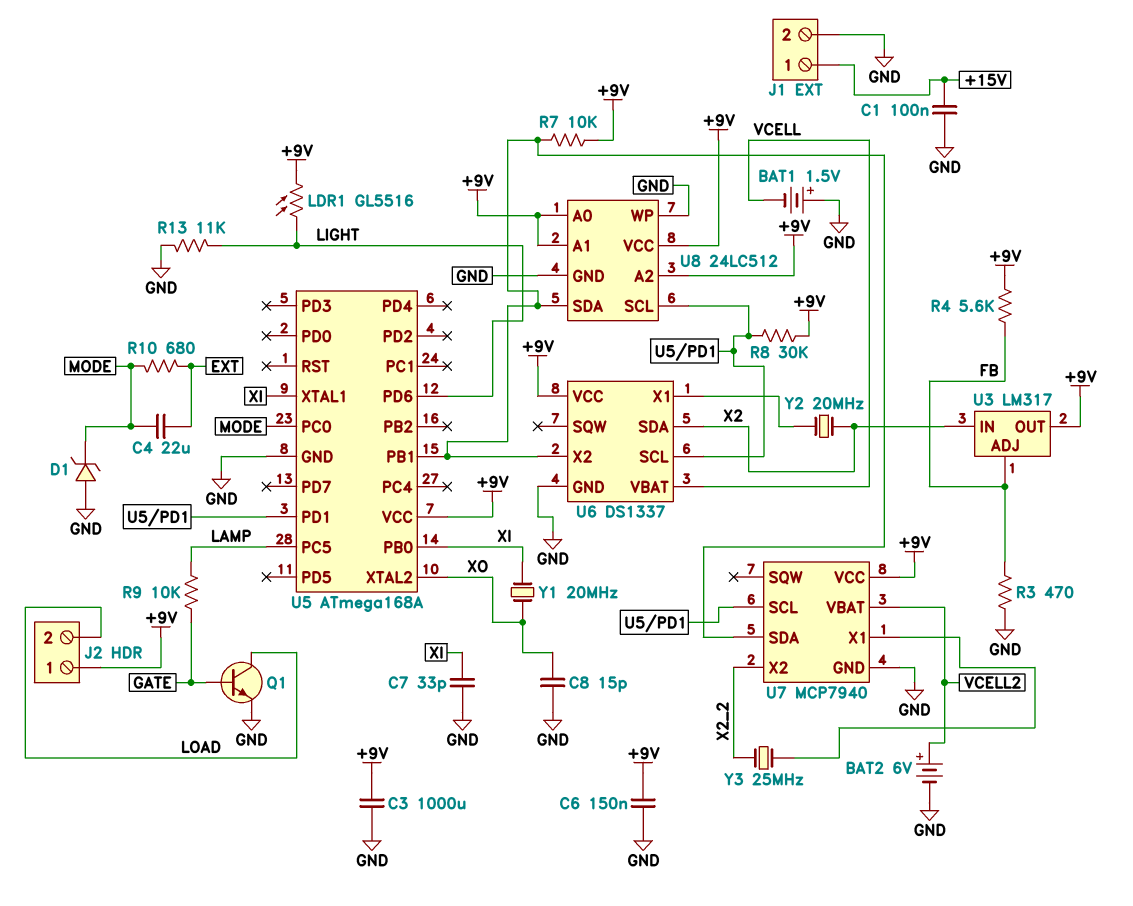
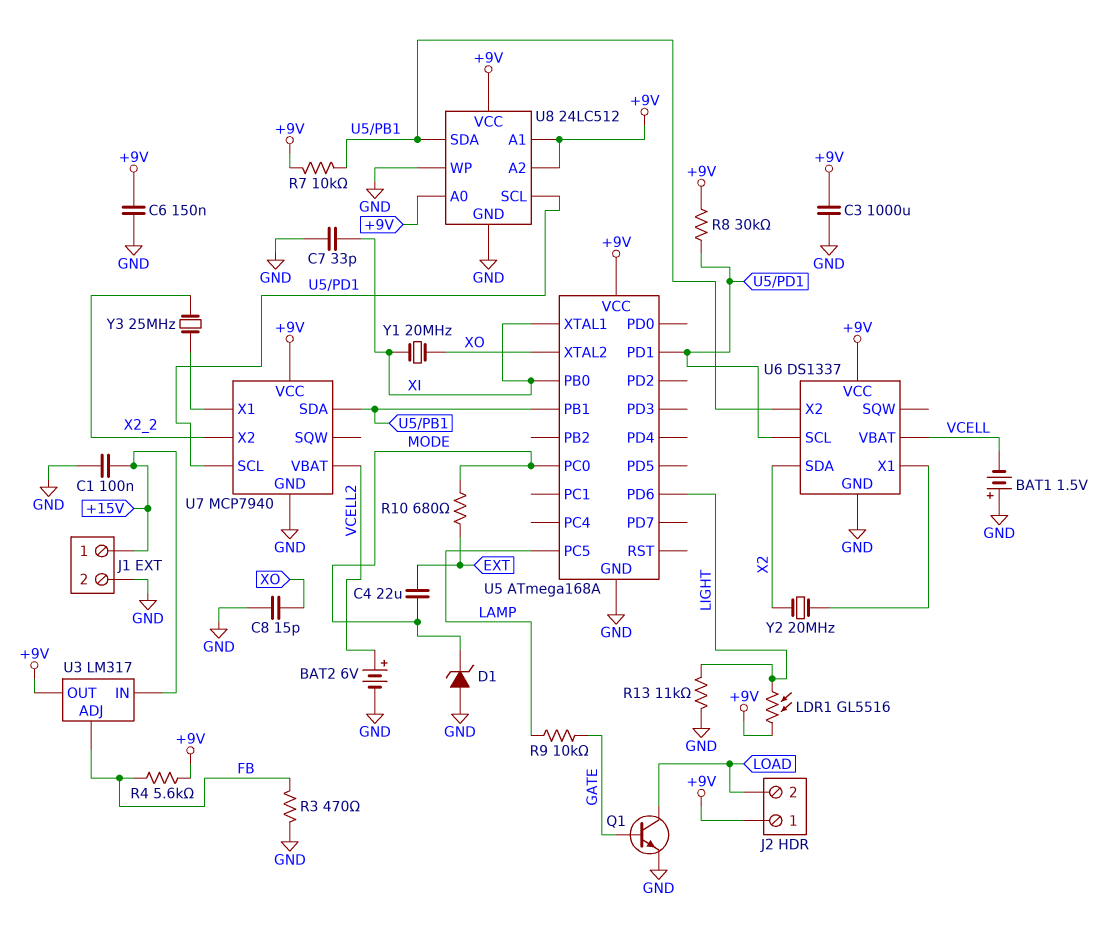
U3 pin IN: X2 -> +15V

